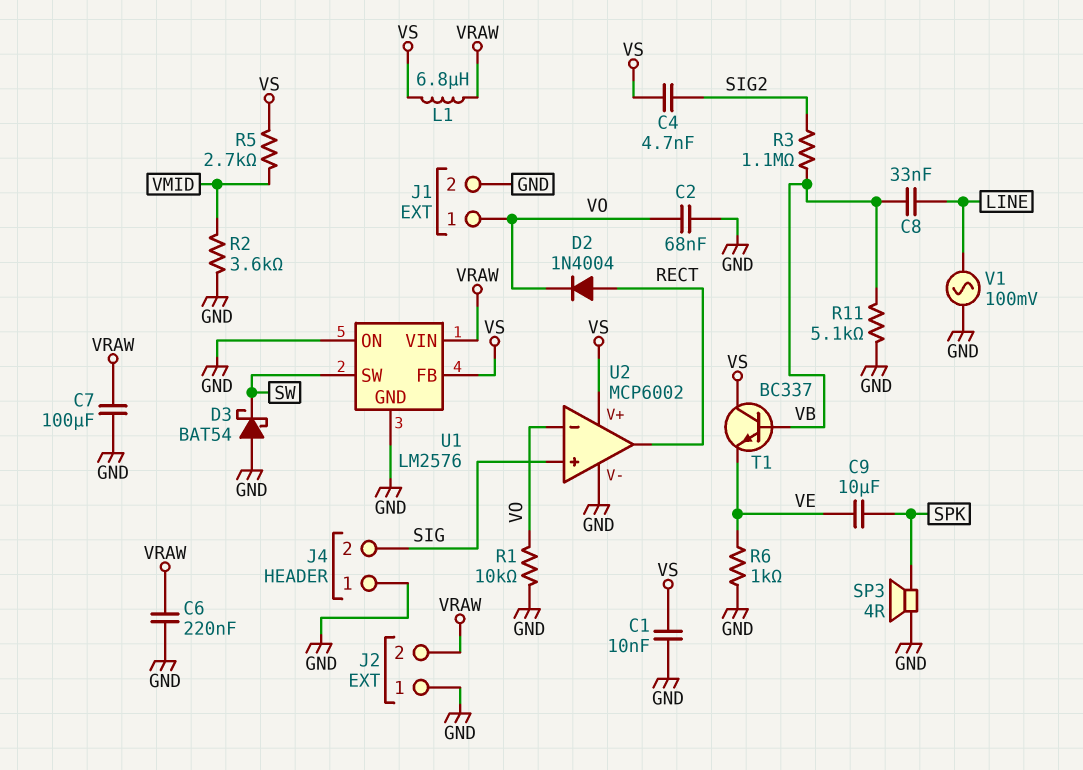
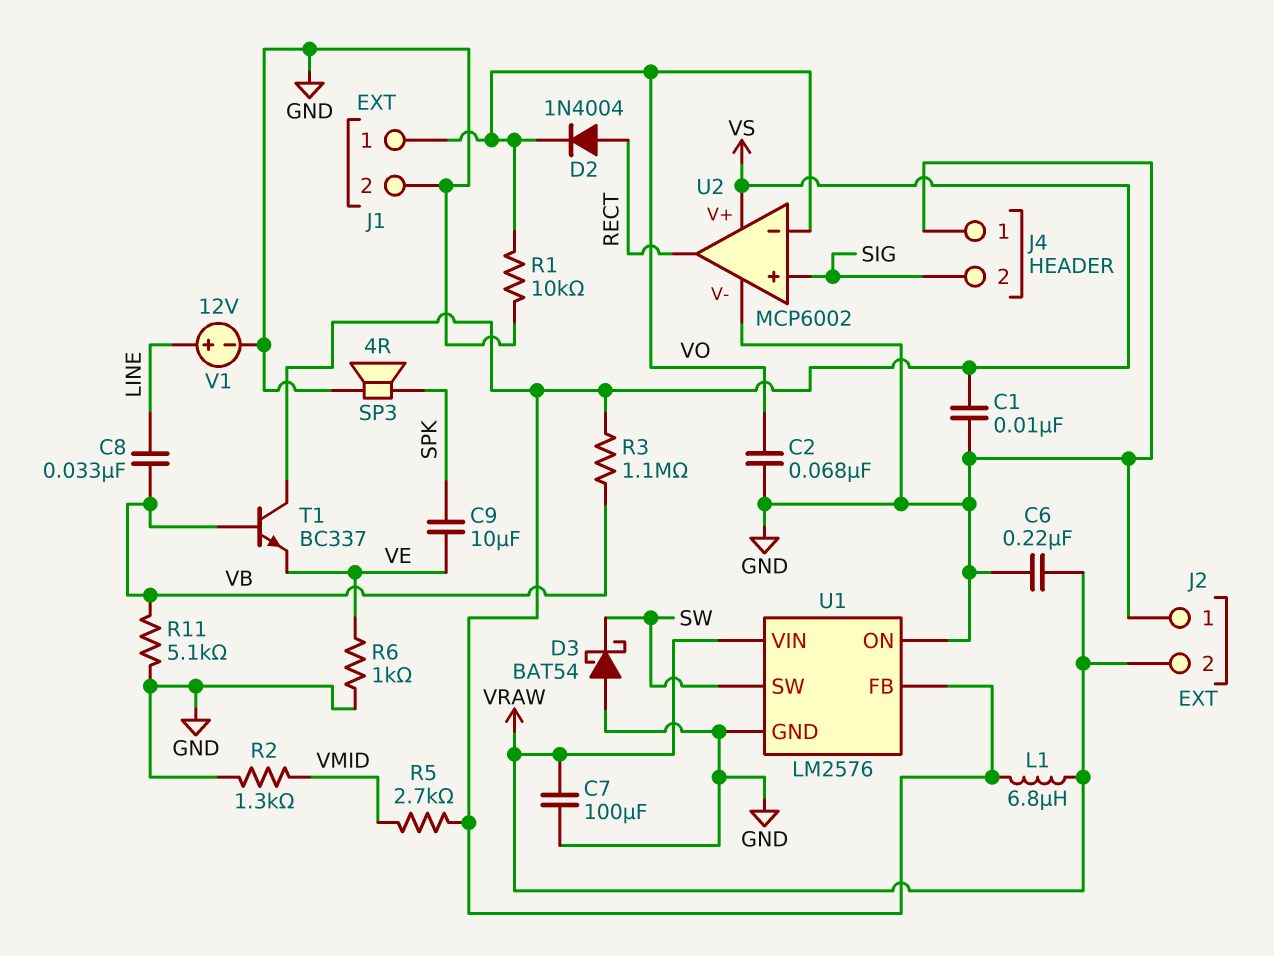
C4: 4.7nF (SIG2, VS) -> none
R2: 3.6k (GND, VMID) -> 1.3k (GND, VMID)
R3: 1.1M (SIG2, VB) -> 1.1M (VB, VS)
V1: AC 100mV (GND, LINE) -> 12V (plus LINE, minus GND)

